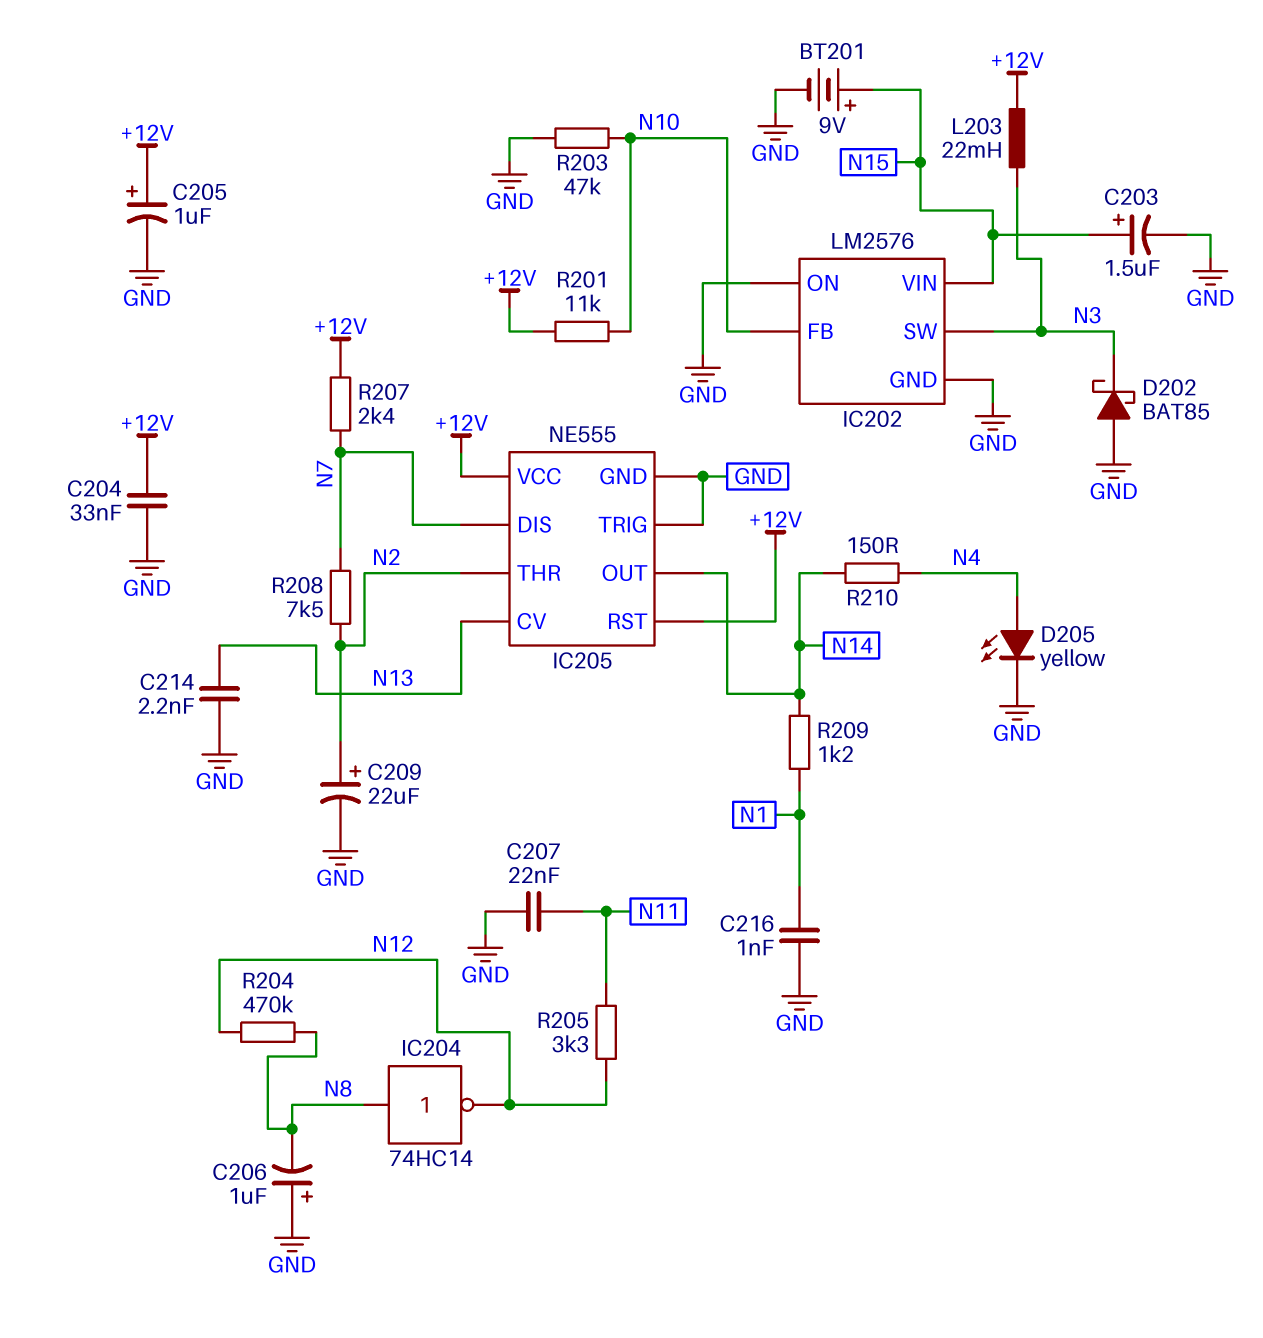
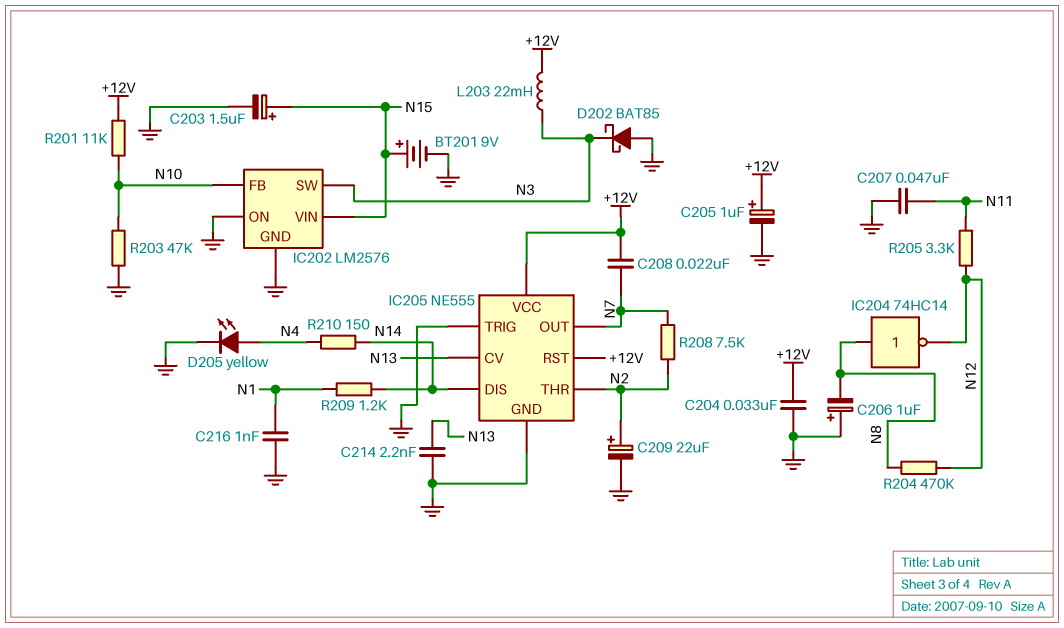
C207: 22nF (GND, N11) -> 47nF (GND, N11)
C208: none -> 22nF (+12V, N7)
IC205 pin DIS: N7 -> N14
IC205 pin OUT: N14 -> N7
R207: 2.4k (+12V, N7) -> none

